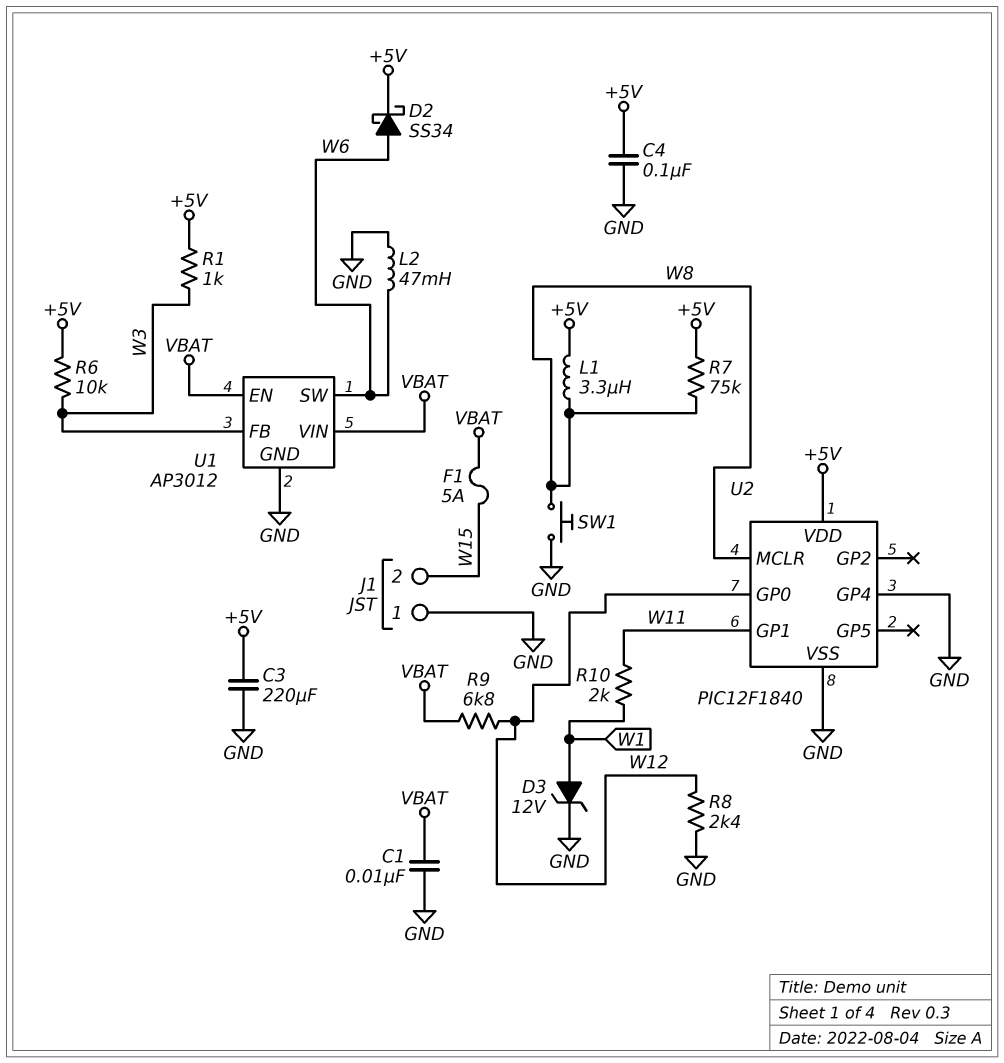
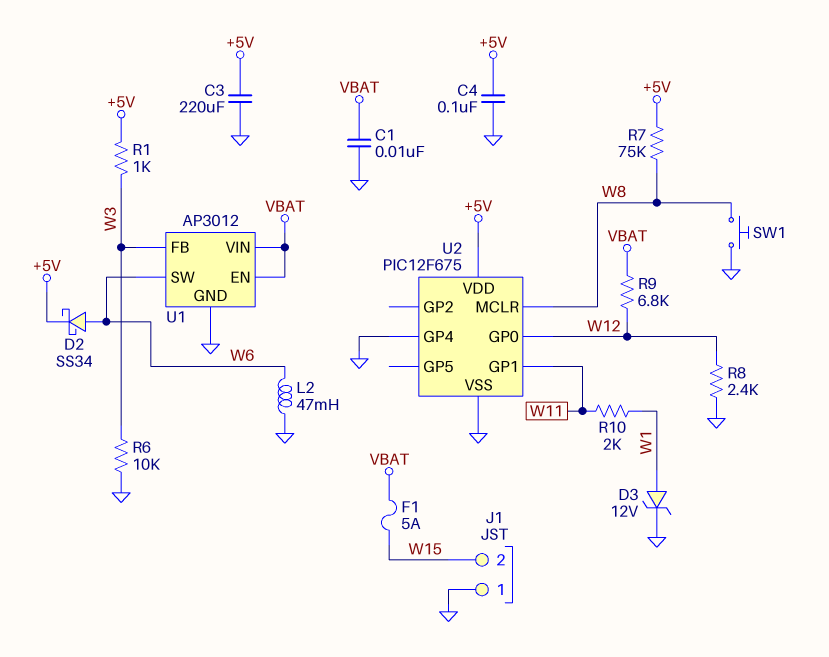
L1: 3.3uH (+5V, W8) -> none
R6: 10k (+5V, W3) -> 10k (GND, W3)
U2: PIC12F1840 -> PIC12F675

